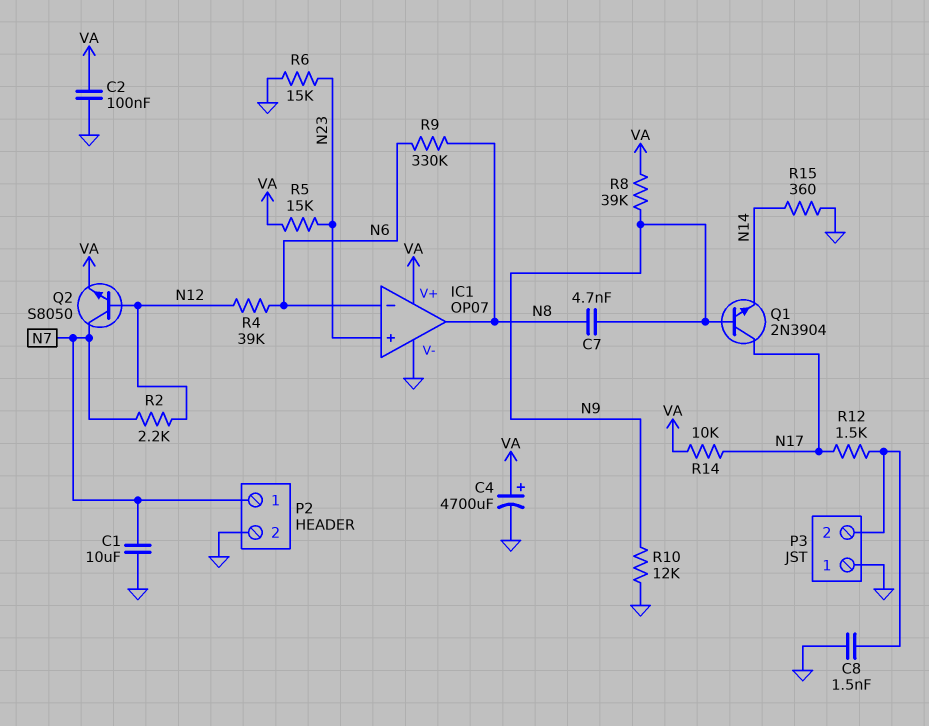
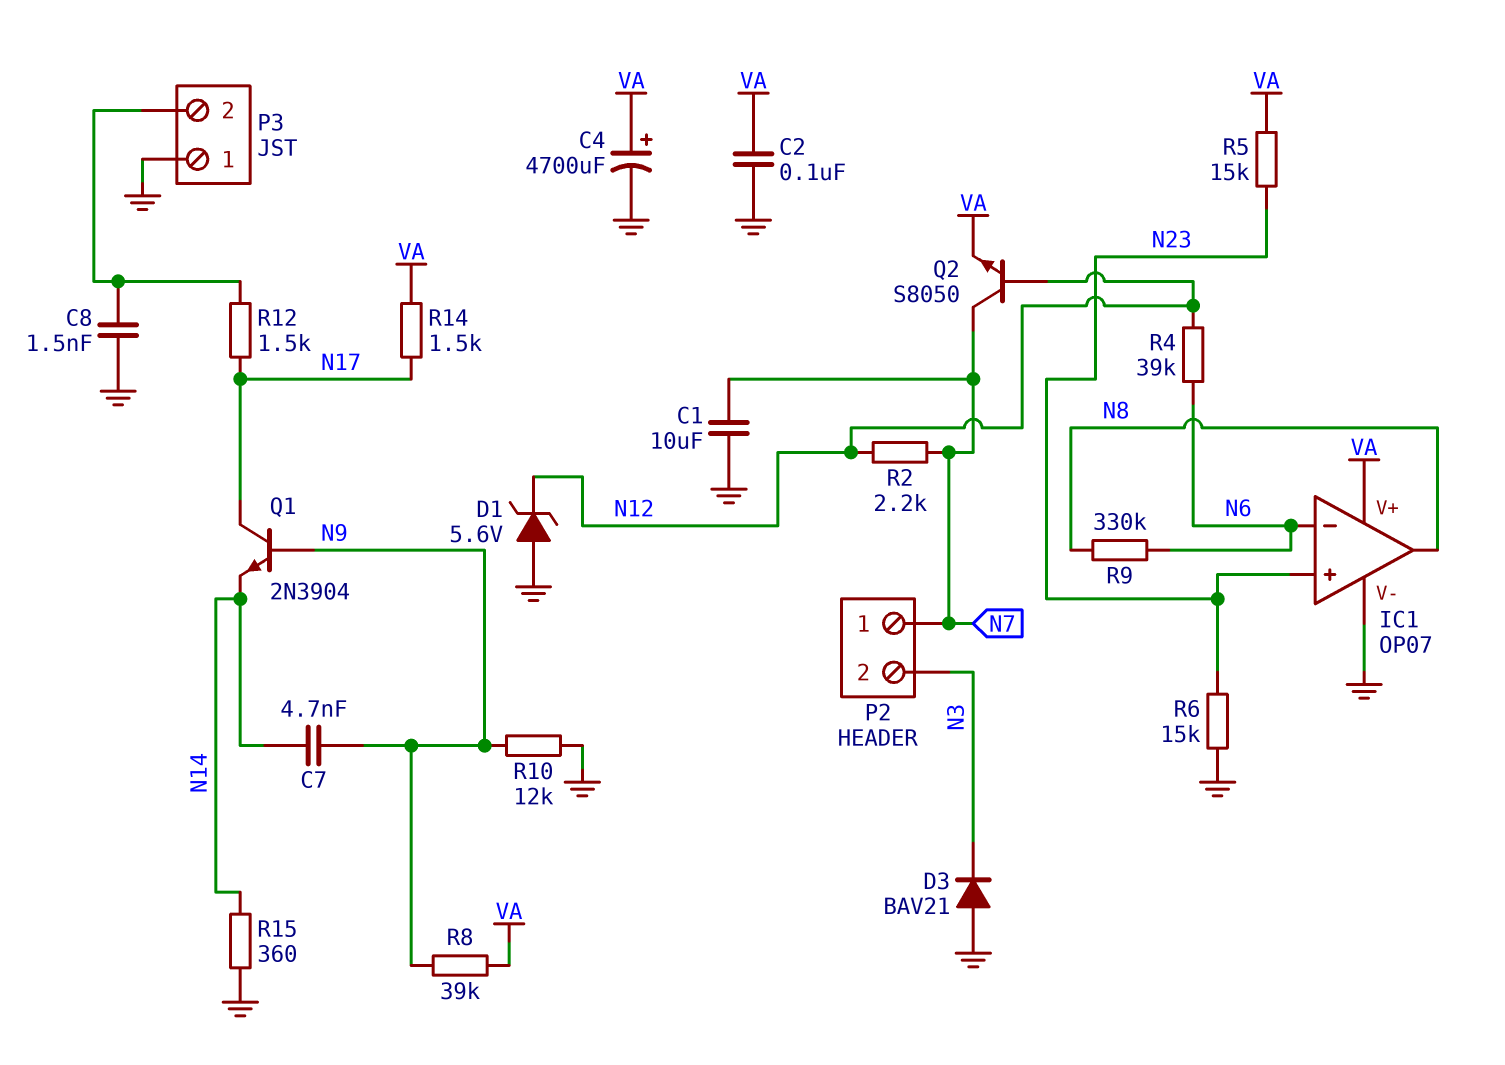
C7: 4.7nF (N8, N9) -> 4.7nF (N9, N14)
D1: none -> zener 5.6V (A GND, K N12)
D3: none -> diode BAV21 (A GND, K N3)
P2 pin 2: GND -> N3
R14: 10k (N17, VA) -> 1.5k (N17, VA)

